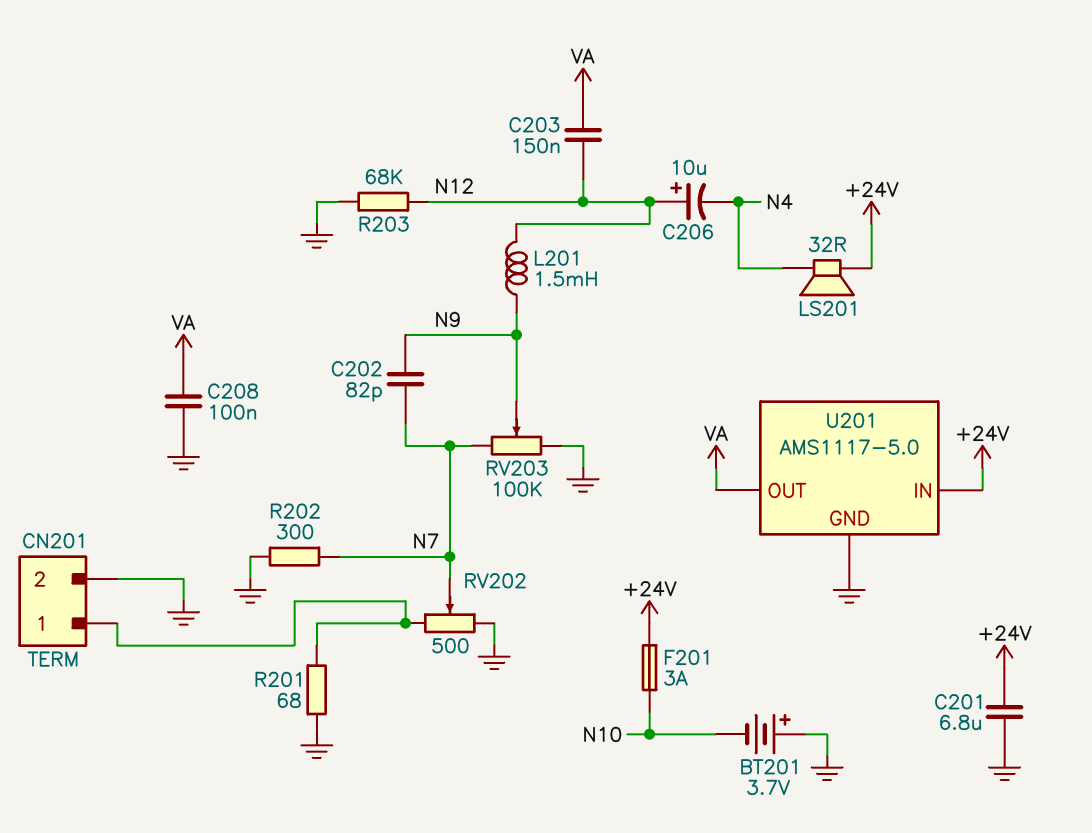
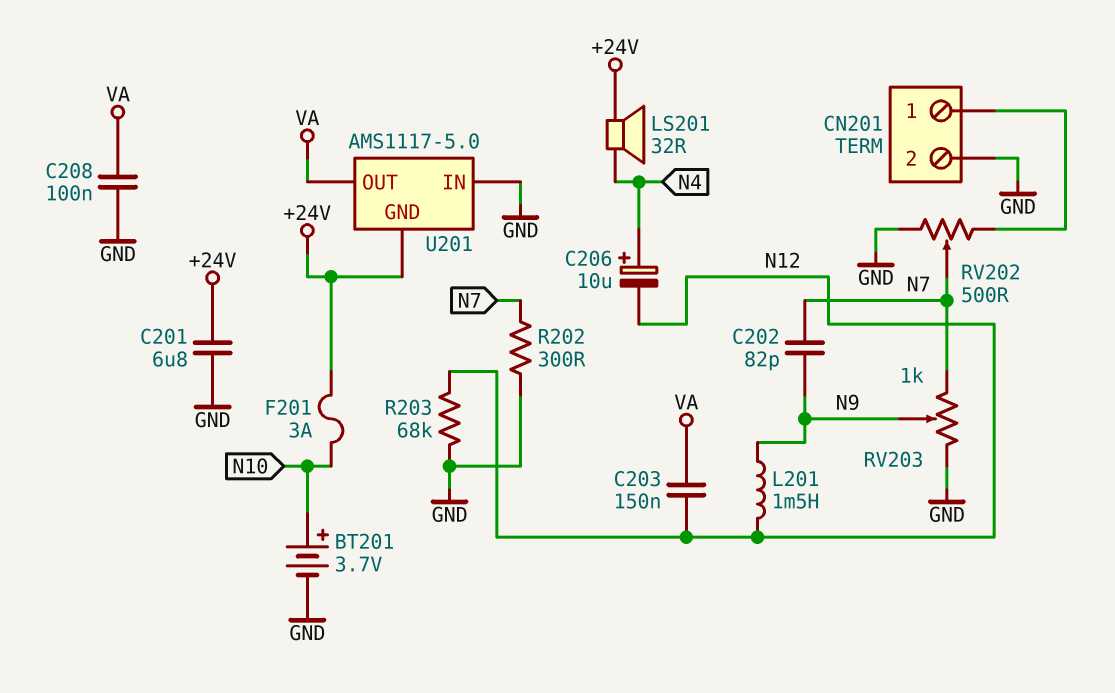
BT201: 3.7V (plus GND, minus N10) -> 3.7V (plus N10, minus GND)
C206: 10uF (plus N12, minus N4) -> 10uF (plus N4, minus N12)
R201: 68 (CN201/1, GND) -> none
RV203: 100k (GND, N7, wiper N9) -> 1k (GND, N7, wiper N9)
U201 pin GND: GND -> +24V
U201 pin IN: +24V -> GND

